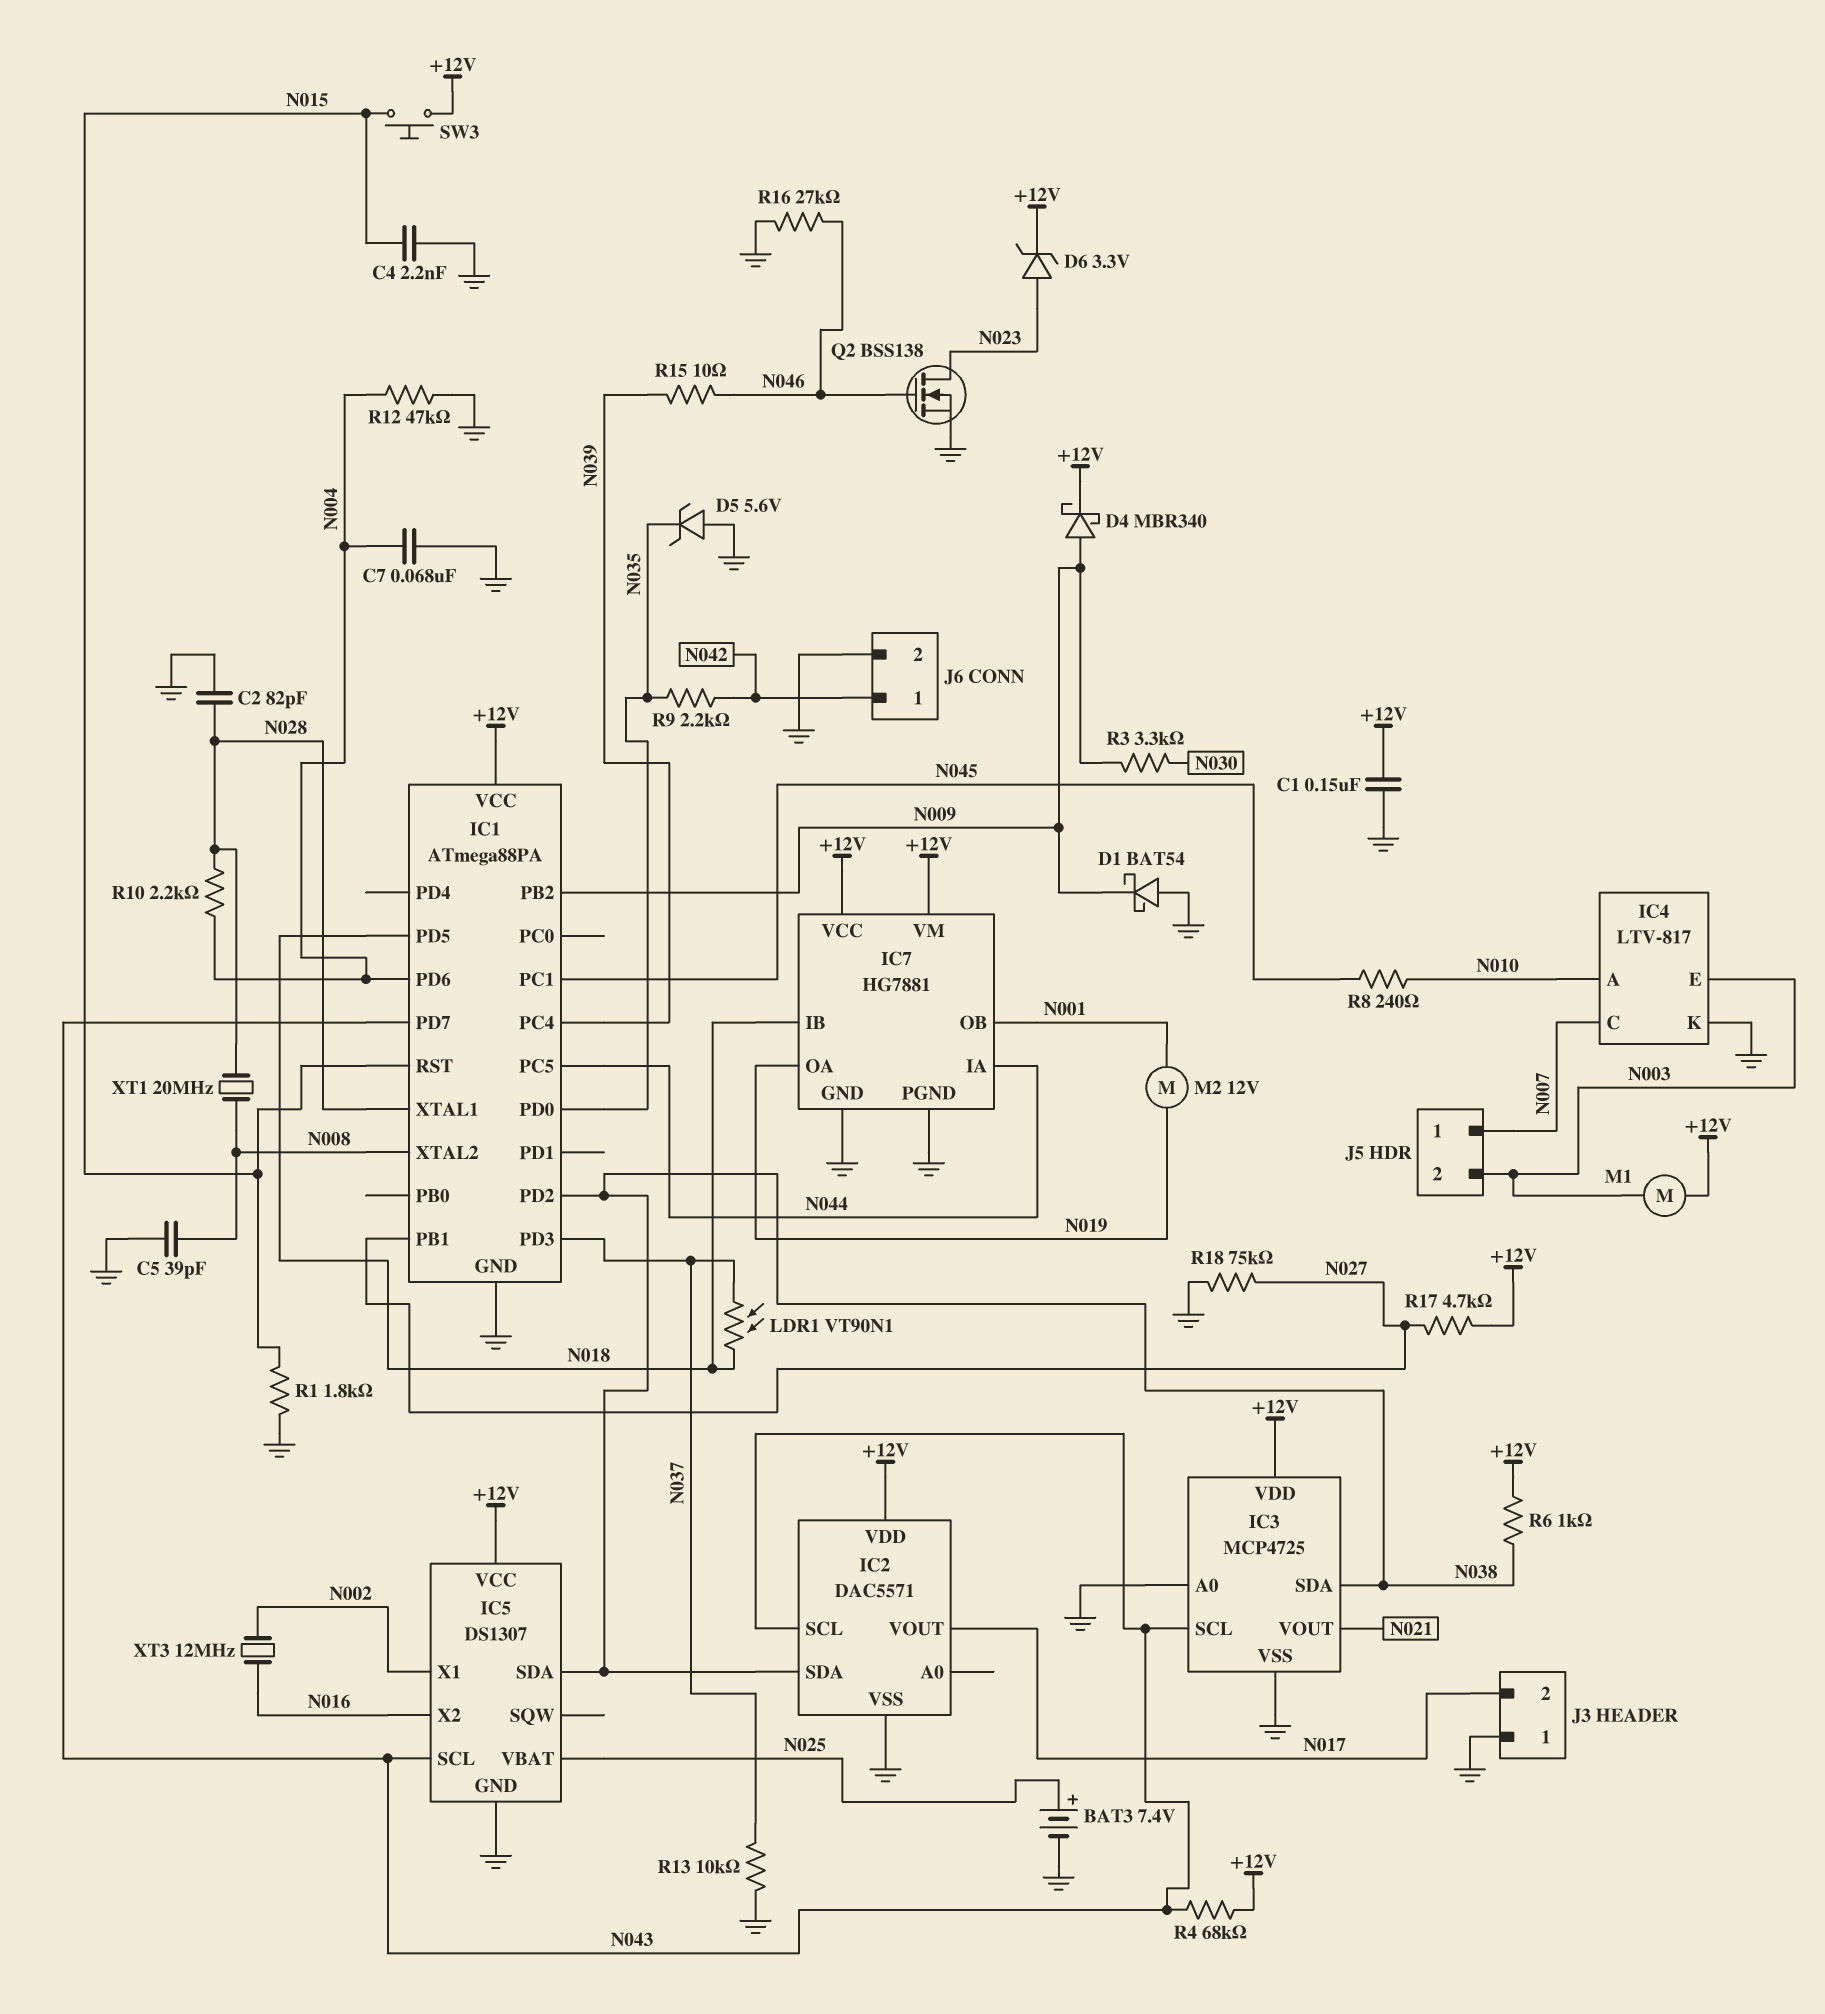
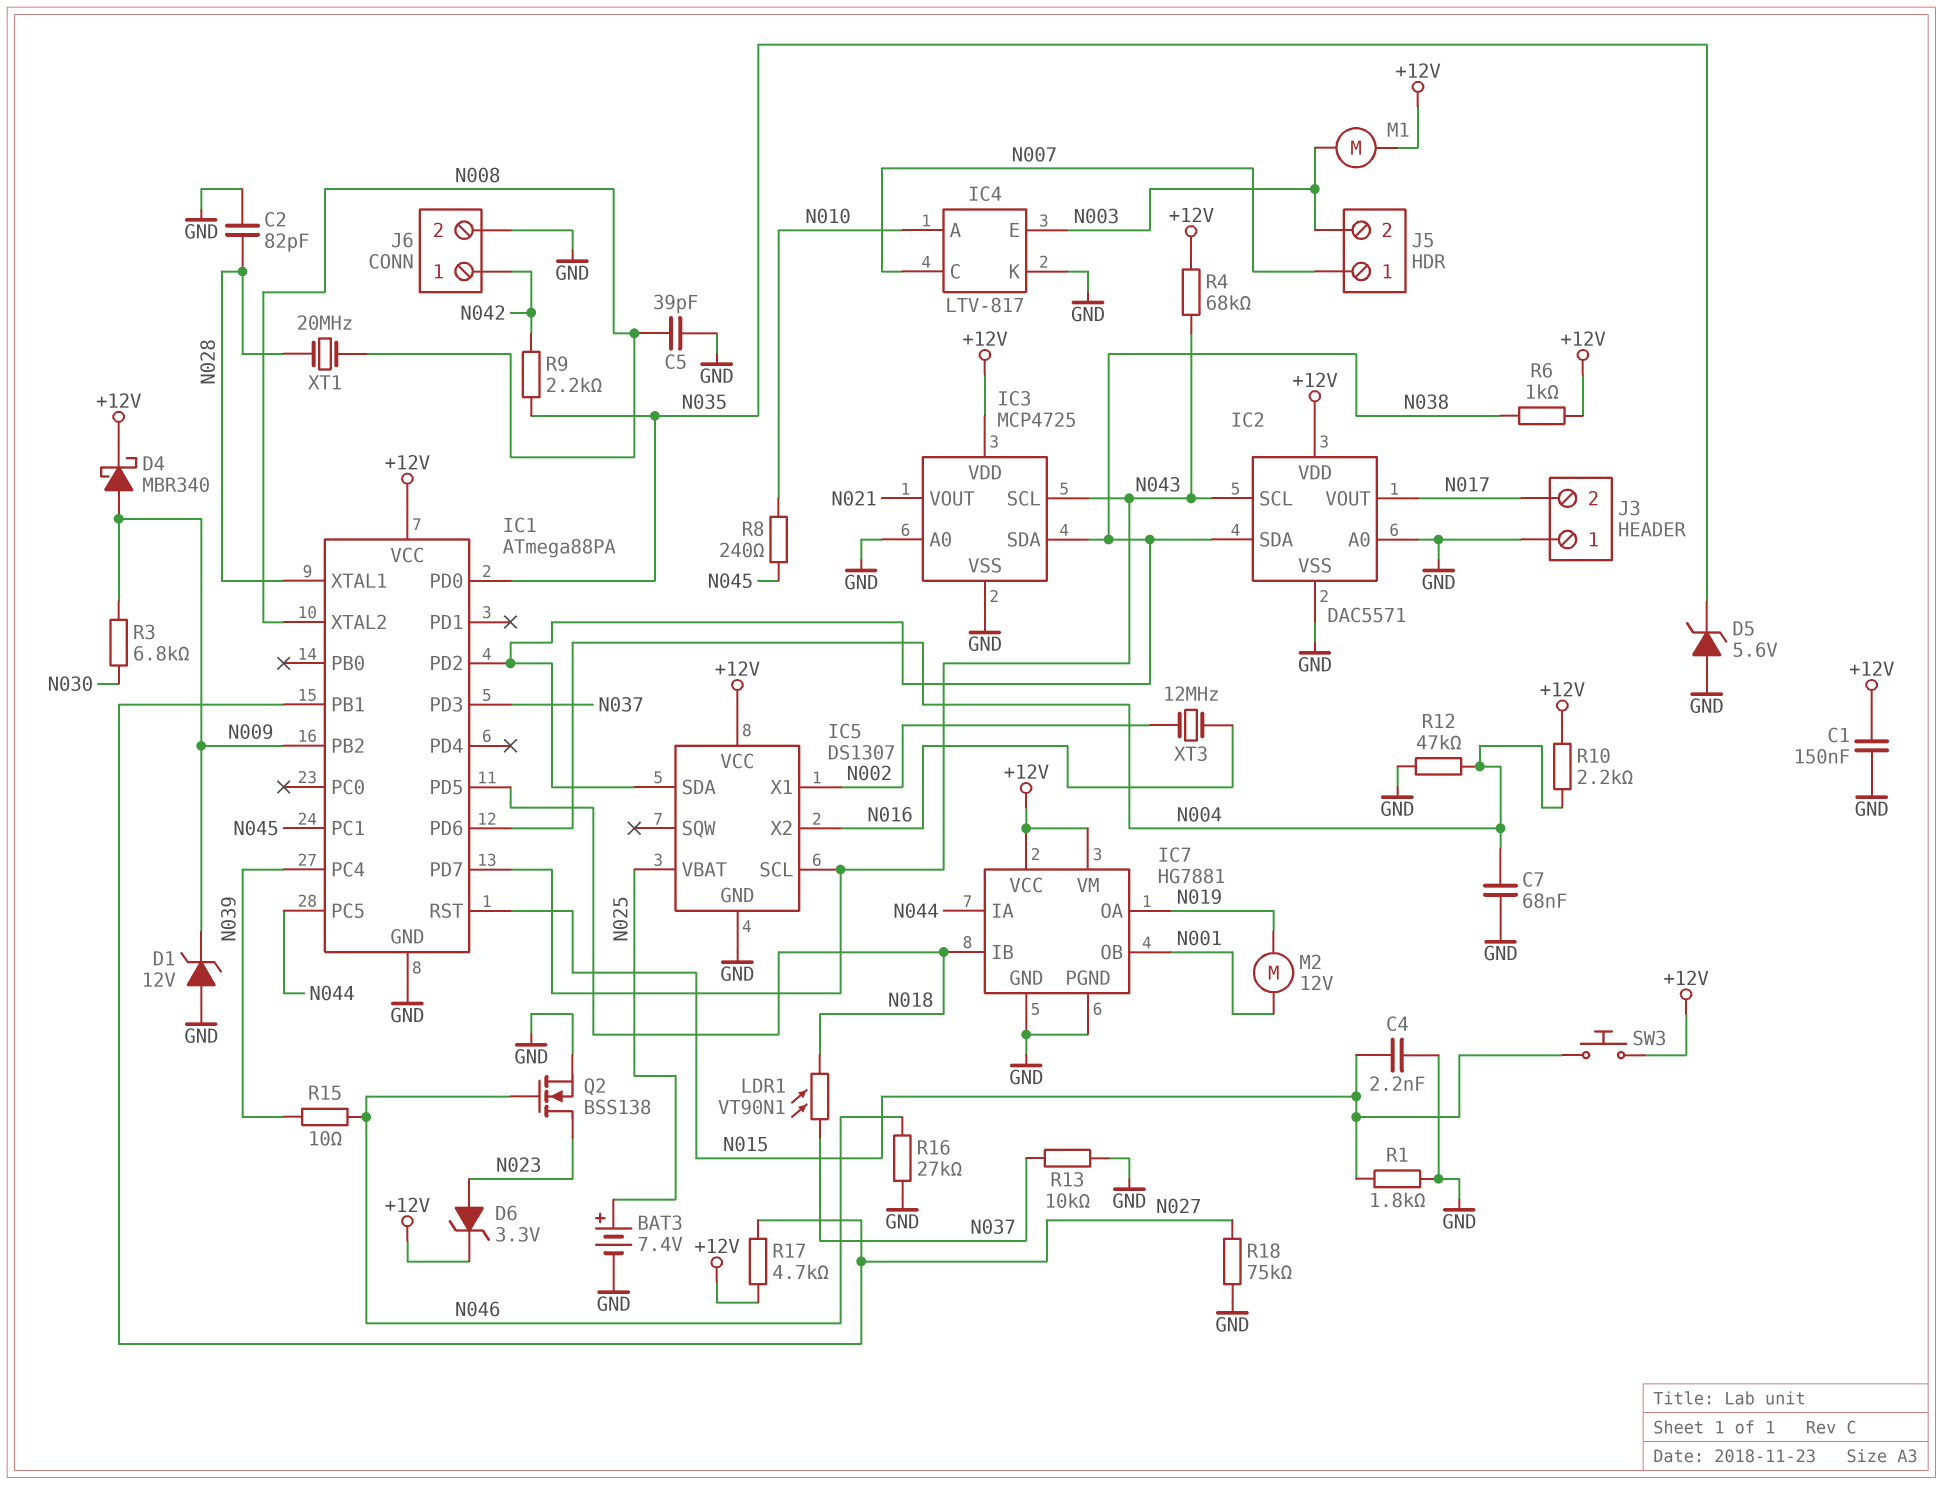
D1: schottky BAT54 (A GND, K N009) -> zener 12V (A GND, K N009)
IC2 pin A0: none -> GND
R3: 3.3k (N009, N030) -> 6.8k (N009, N030)
R10: 2.2k (N004, N028) -> 2.2k (+12V, N004)

